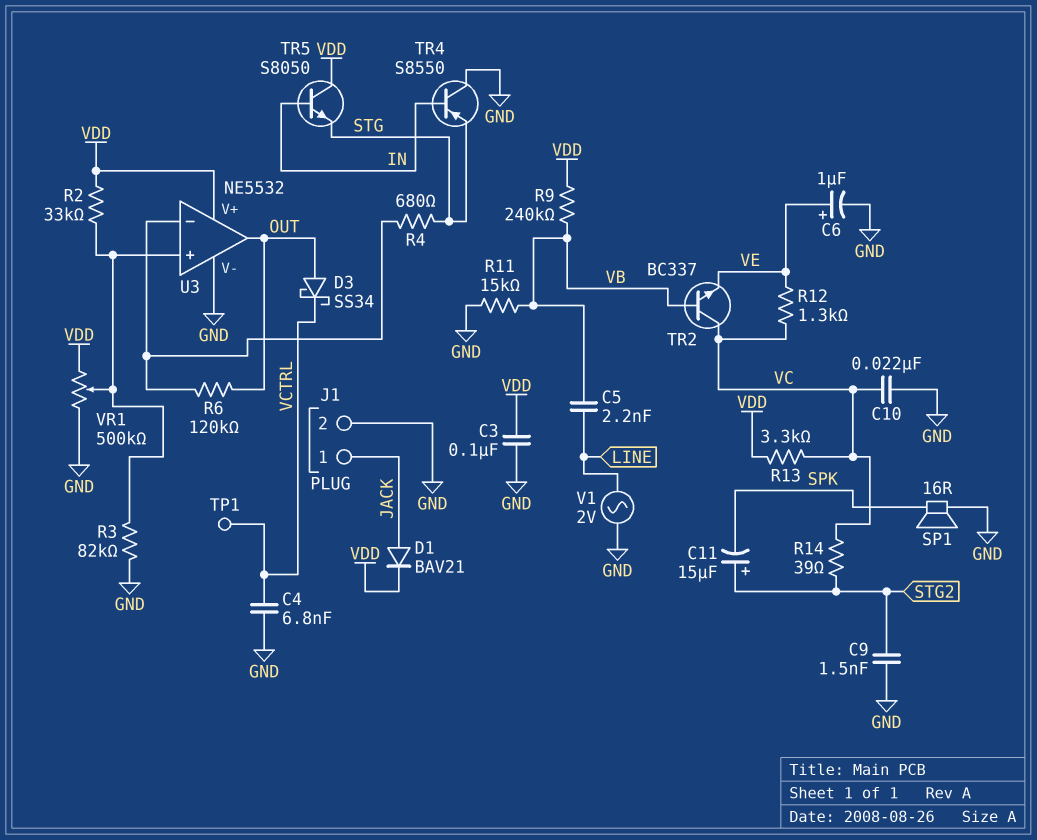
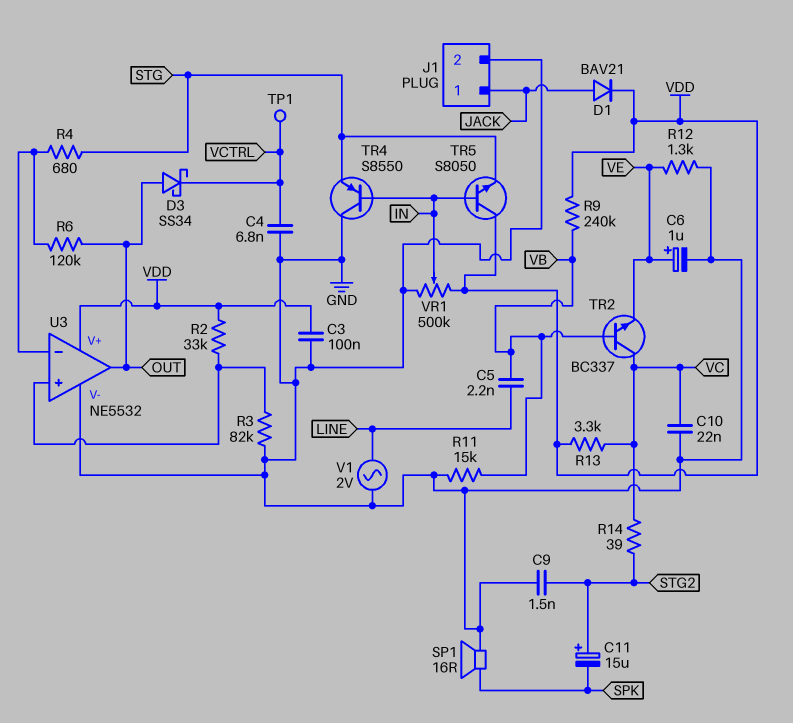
R12: 1.3k (VC, VE) -> 1.3k (GND, VE)
VR1: 500k (GND, VDD, wiper U3/in+) -> 500k (GND, VDD, wiper IN)

